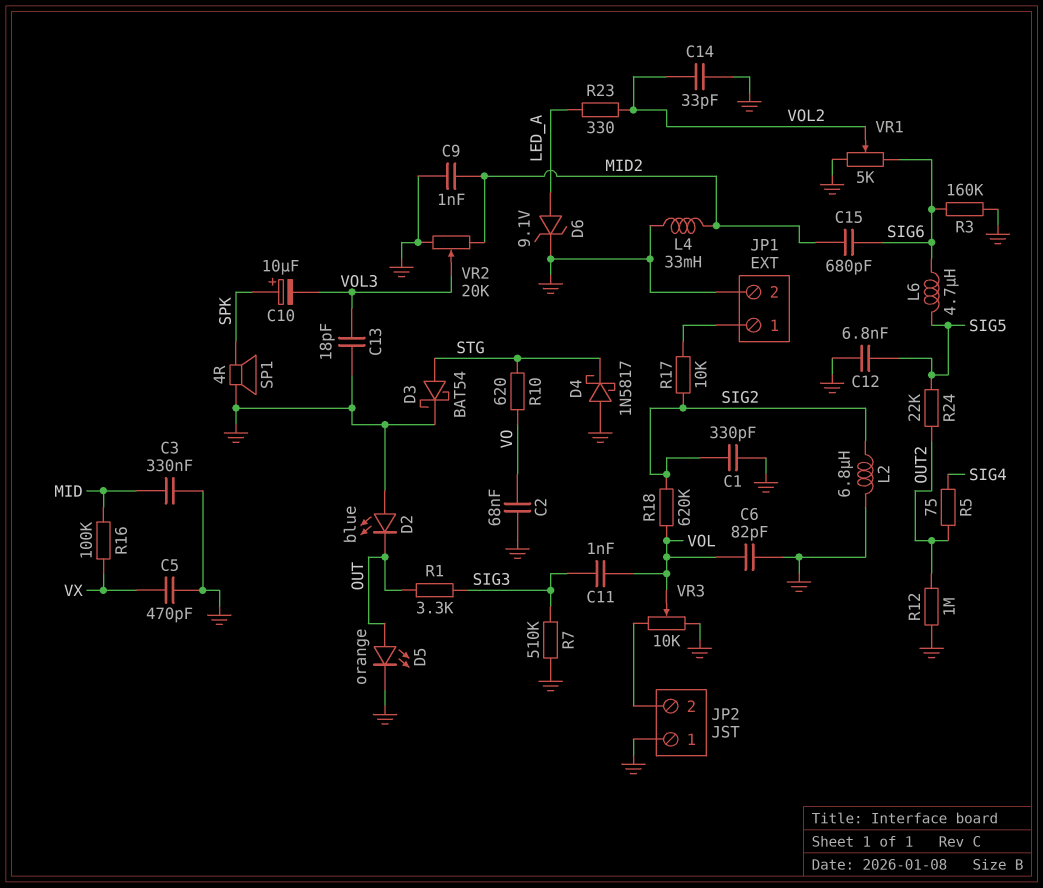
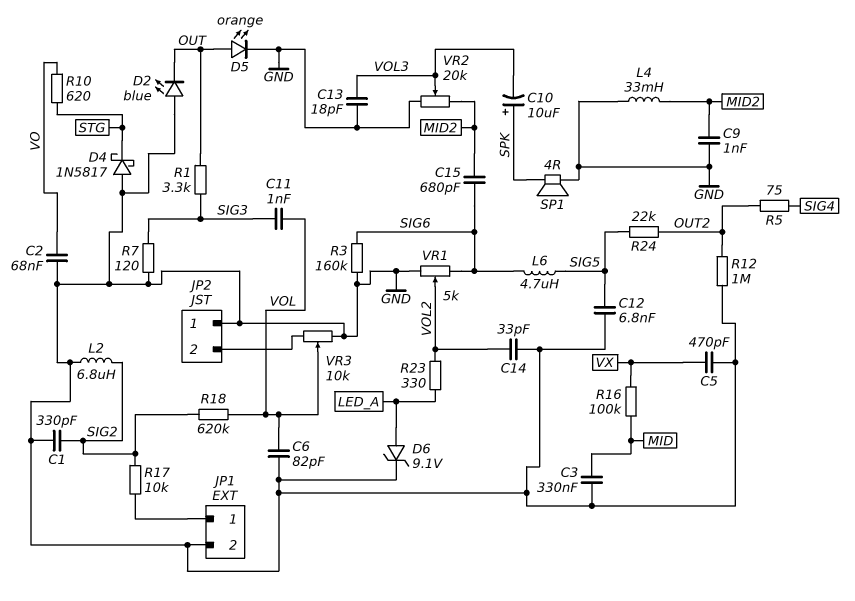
D3: schottky BAT54 (A STG, K GND) -> none
R7: 510k (GND, SIG3) -> 120 (GND, SIG3)

